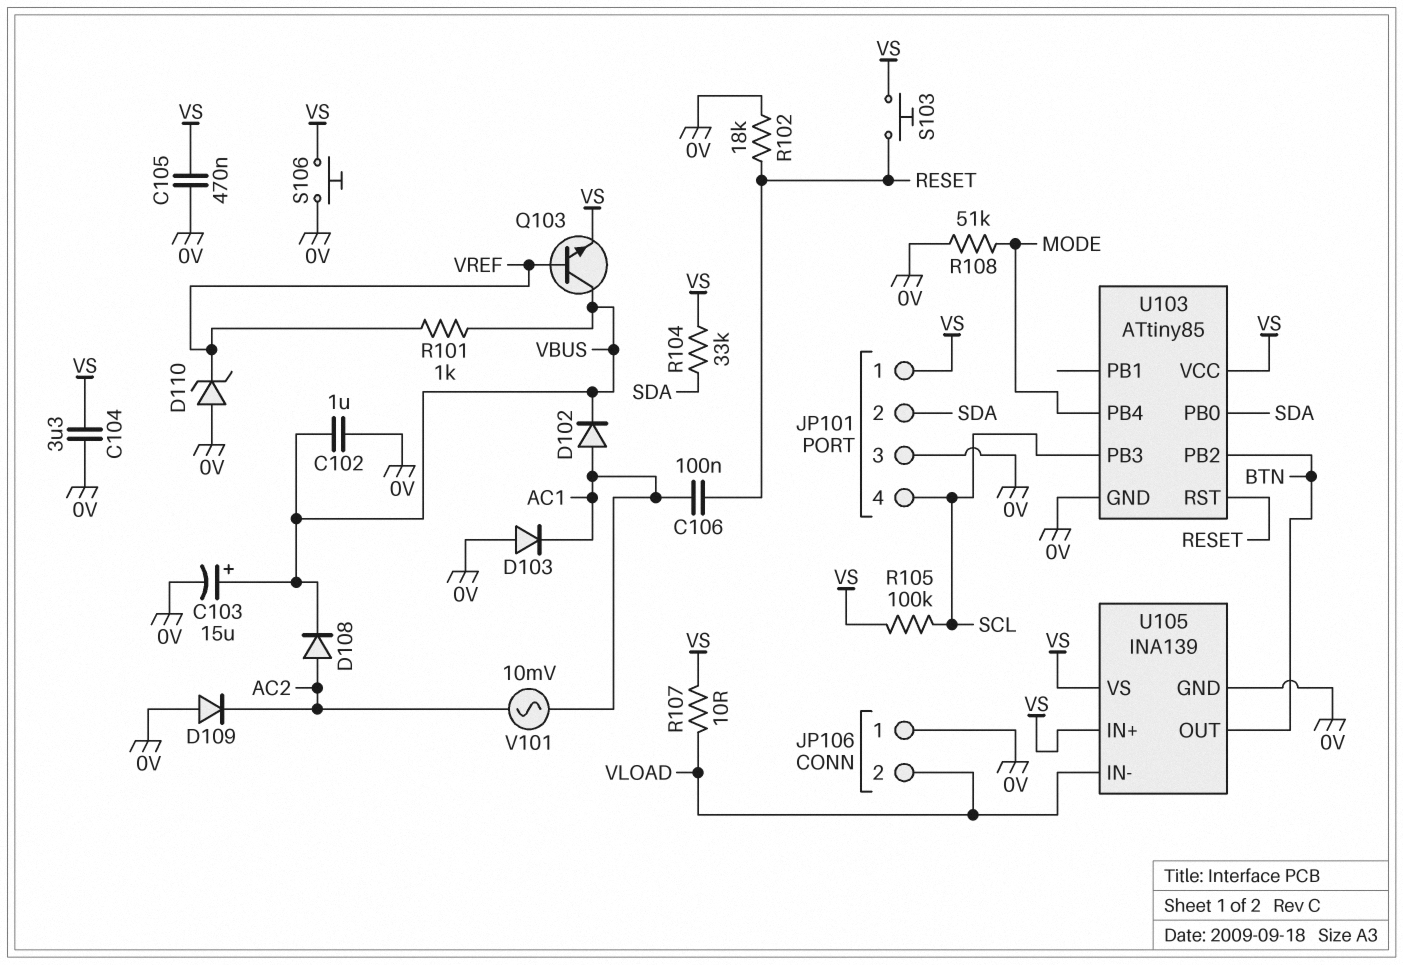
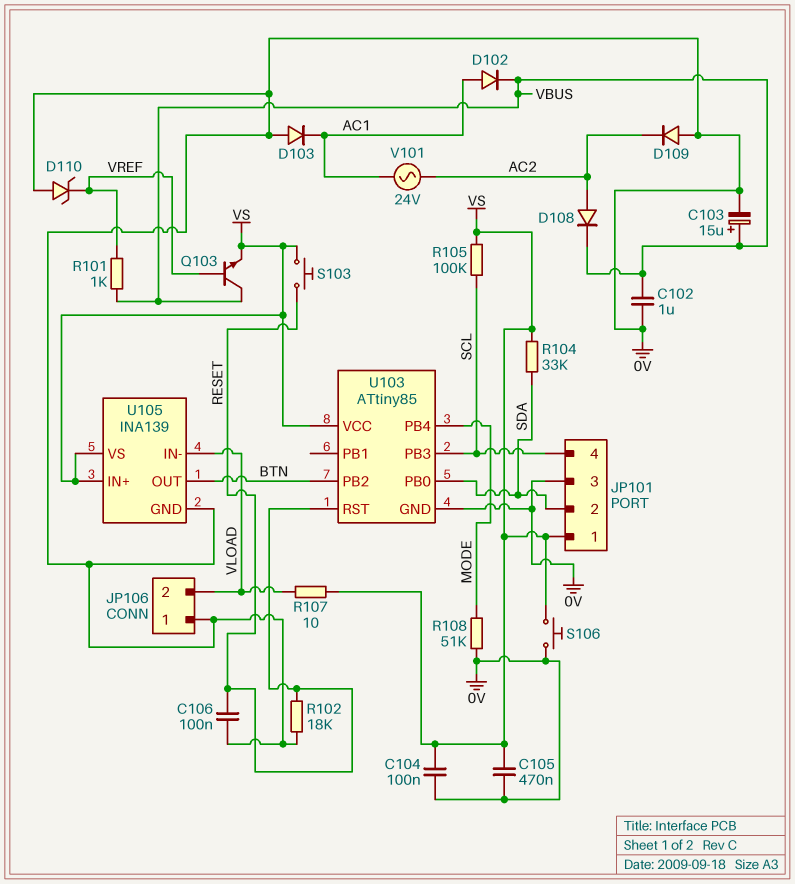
C104: 3.3uF (0V, VS) -> 100nF (0V, VS)
C106: 100nF (AC1, RESET) -> 100nF (0V, RESET)
V101: AC 10mV (AC1, AC2) -> AC 24V (AC1, AC2)

